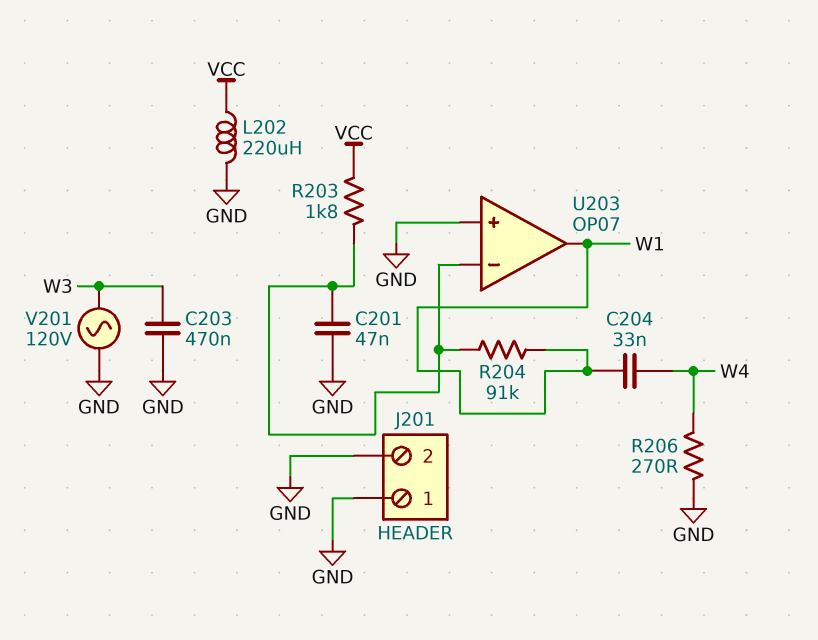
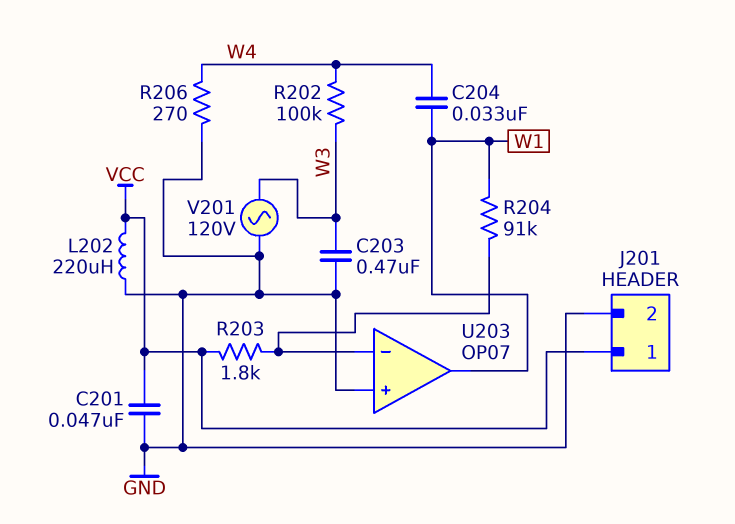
C201: 47nF (GND, U203/in-) -> 47nF (GND, VCC)
J201 pin 1: GND -> VCC
R202: none -> 100k (W3, W4)

